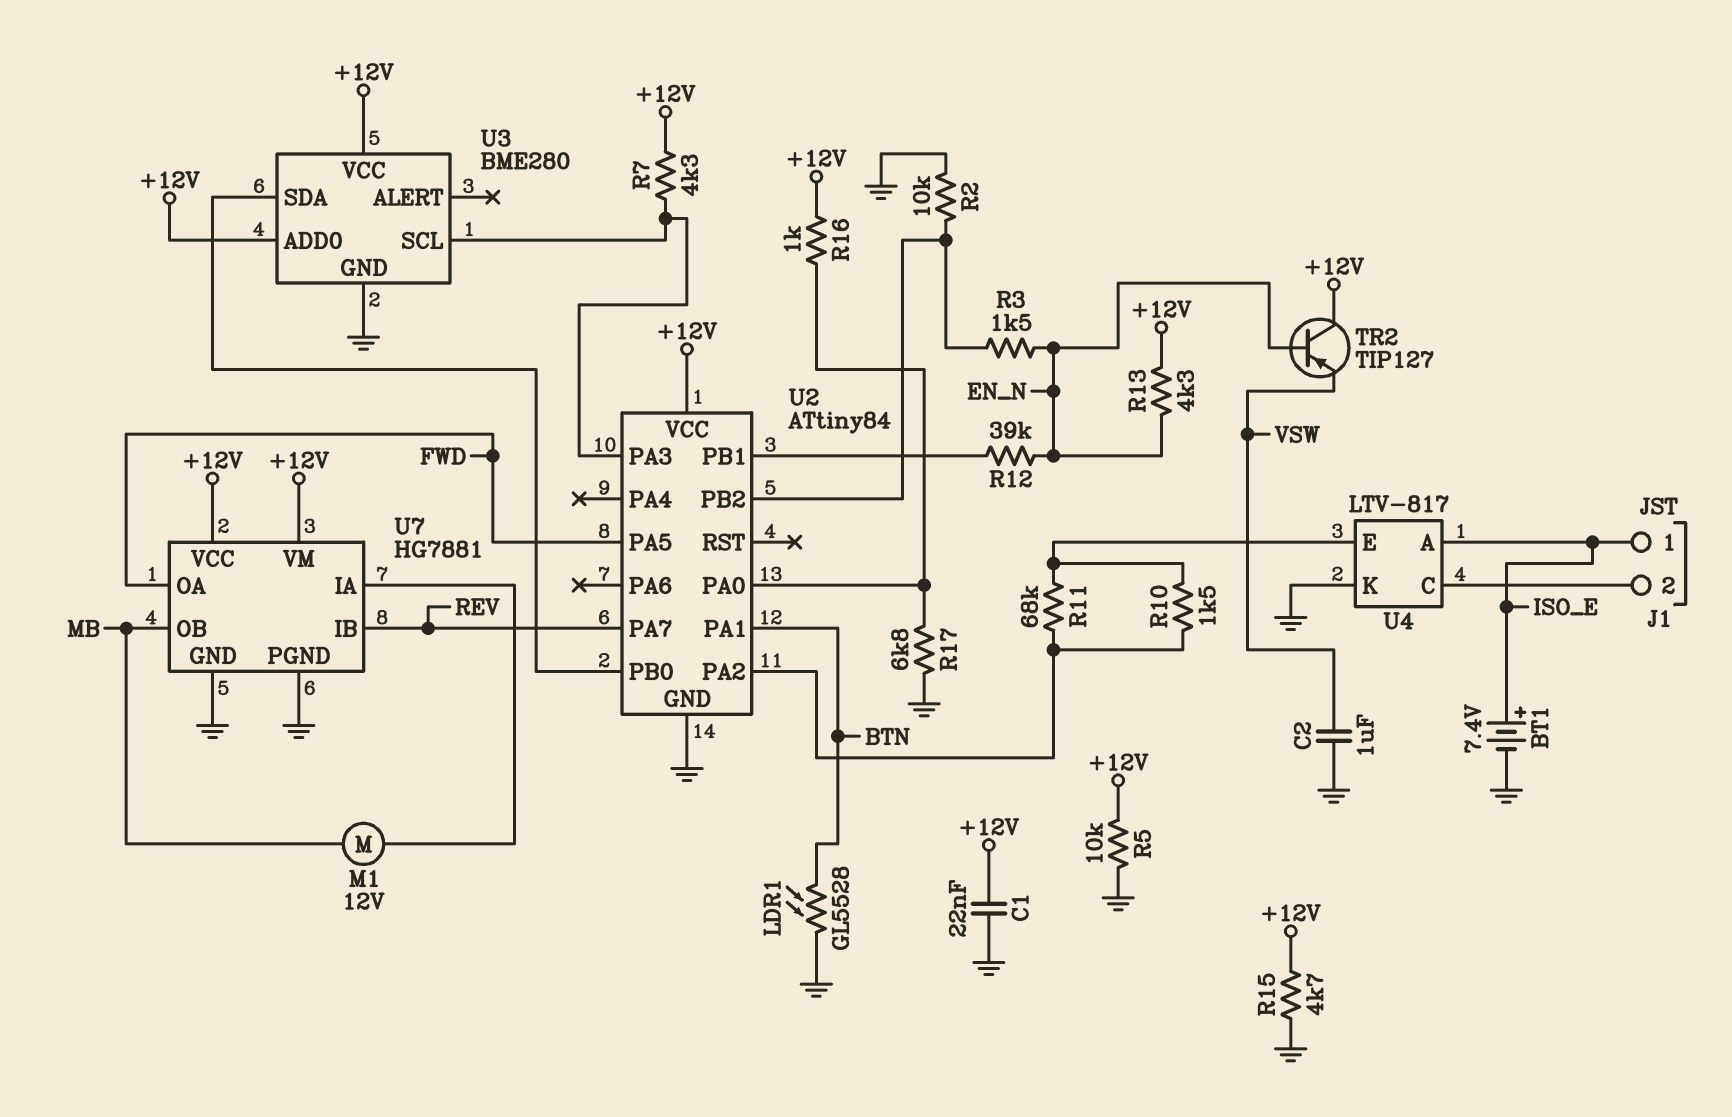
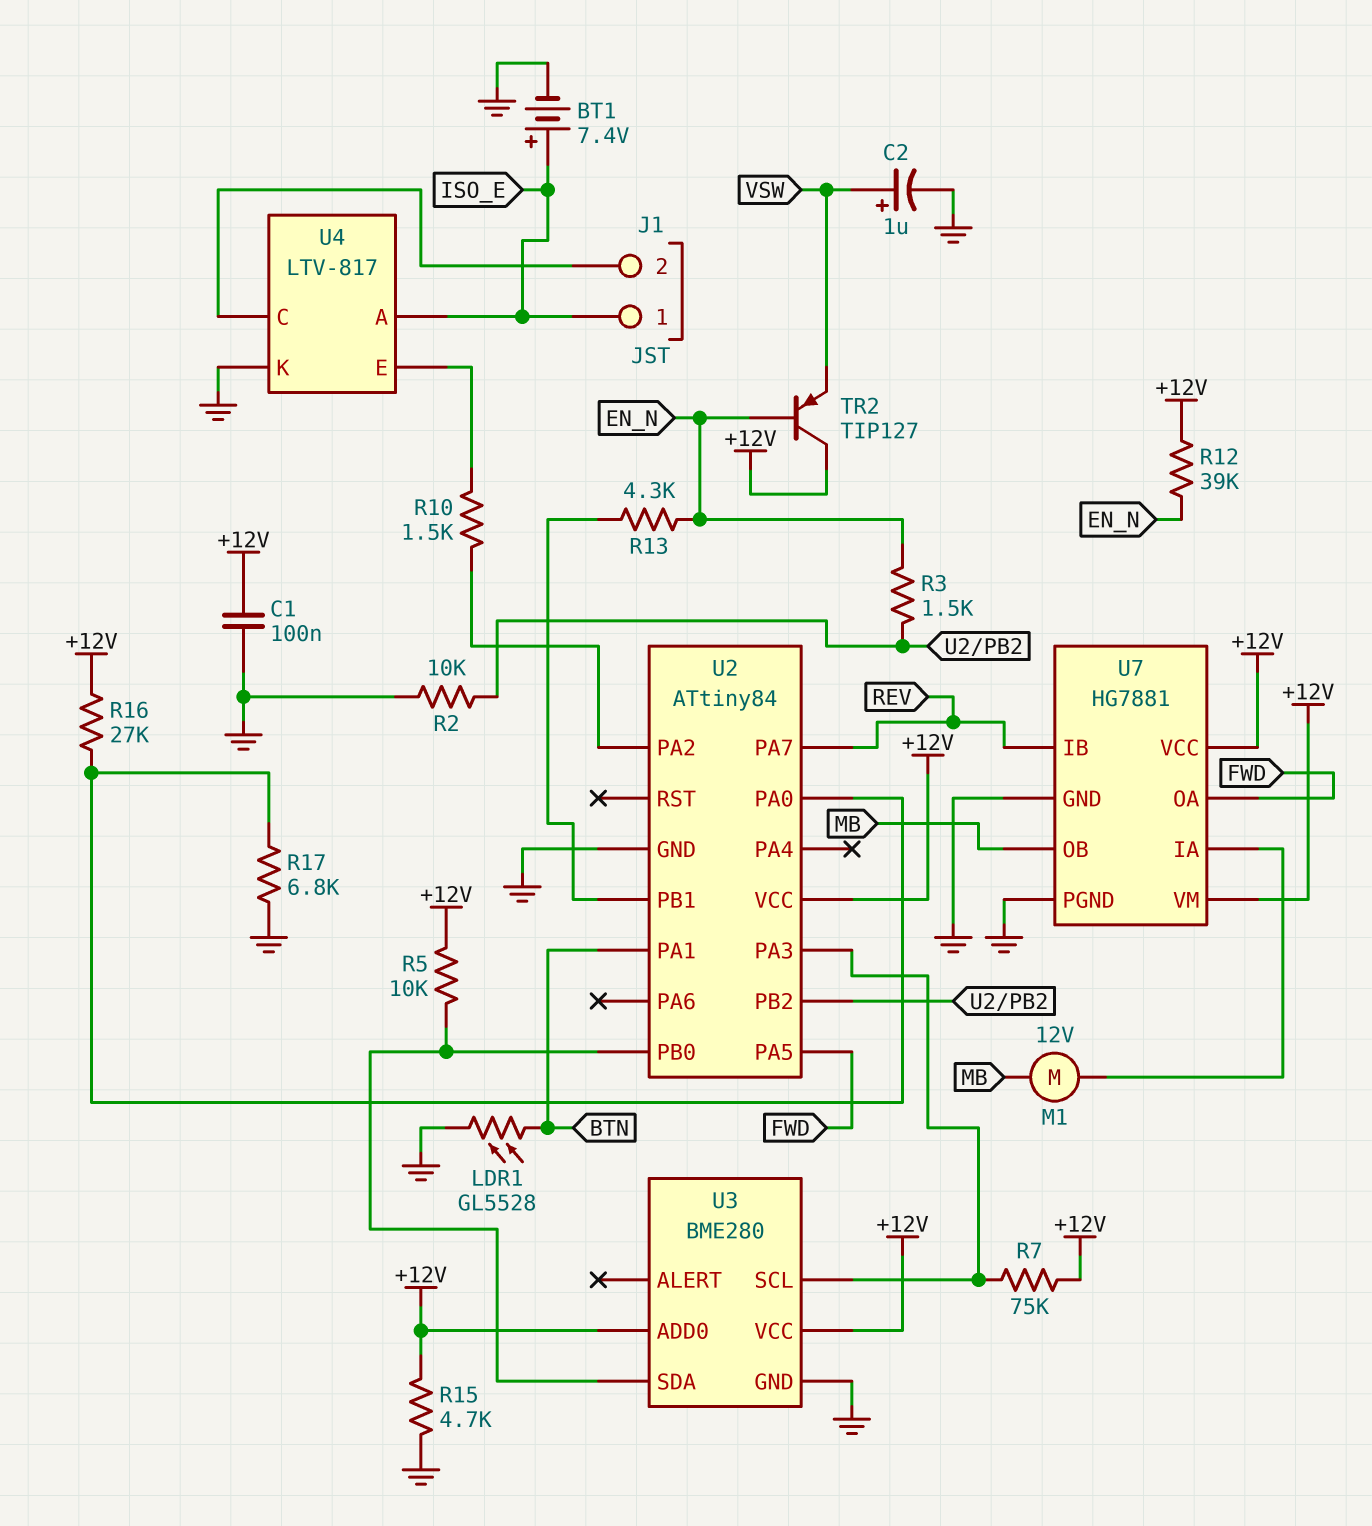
C1: 22nF (+12V, GND) -> 100nF (+12V, GND)
C2: 1uF (GND, VSW) -> 1uF (plus VSW, minus GND)
R5: 10k (+12V, GND) -> 10k (+12V, U2/PB0)
R7: 4.3k (+12V, U2/PA3) -> 75k (+12V, U2/PA3)
R11: 68k (U2/PA2, U4/E) -> none
R12: 39k (EN_N, U2/PB1) -> 39k (+12V, EN_N)
R13: 4.3k (+12V, EN_N) -> 4.3k (EN_N, U2/PB1)
R16: 1k (+12V, U2/PA0) -> 27k (+12V, U2/PA0)

